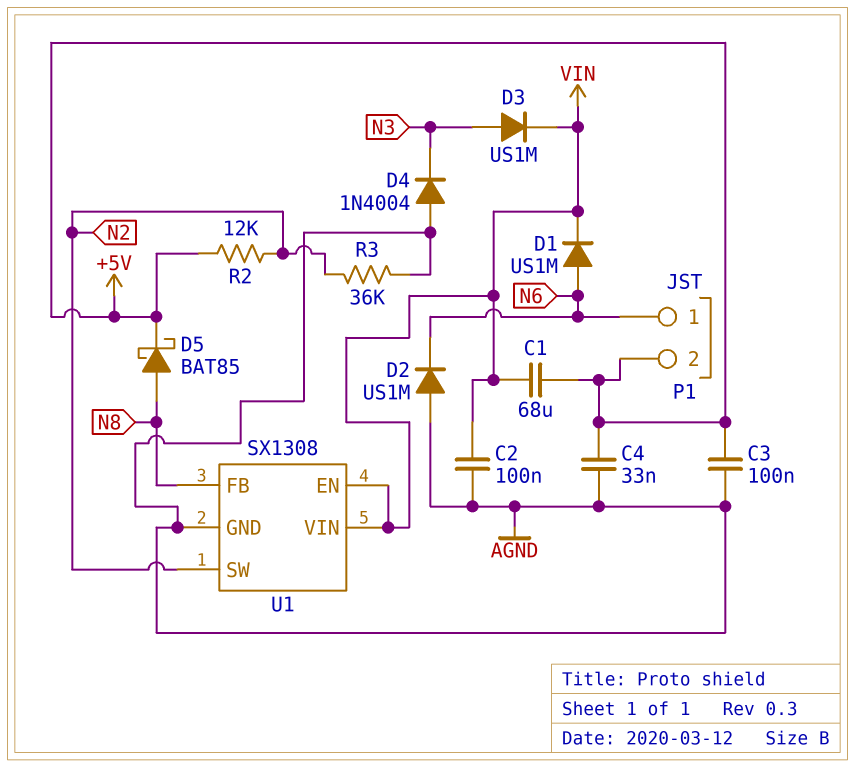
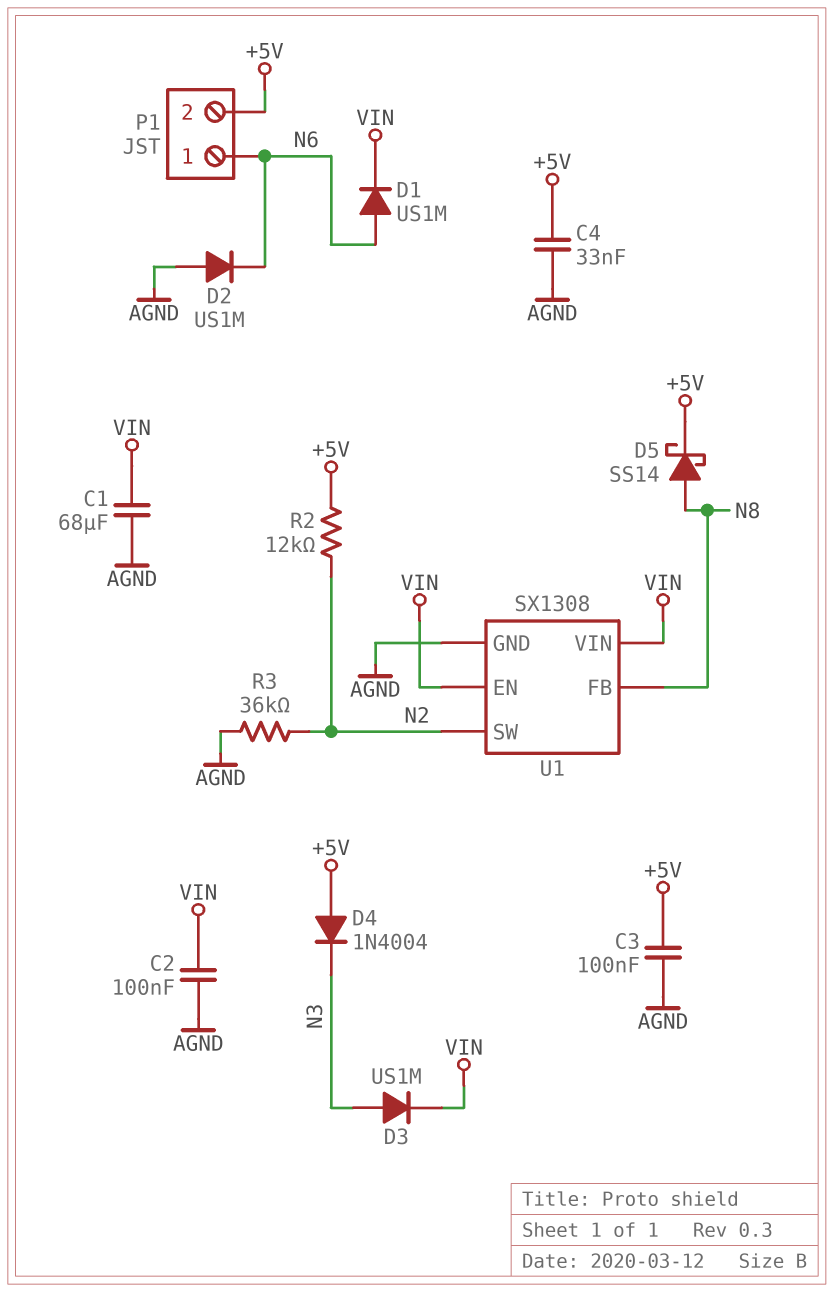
C1: 68uF (+5V, VIN) -> 68uF (AGND, VIN)
D4: diode 1N4004 (A AGND, K N3) -> diode 1N4004 (A +5V, K N3)
D5: schottky BAT85 (A N8, K +5V) -> schottky SS14 (A N8, K +5V)

